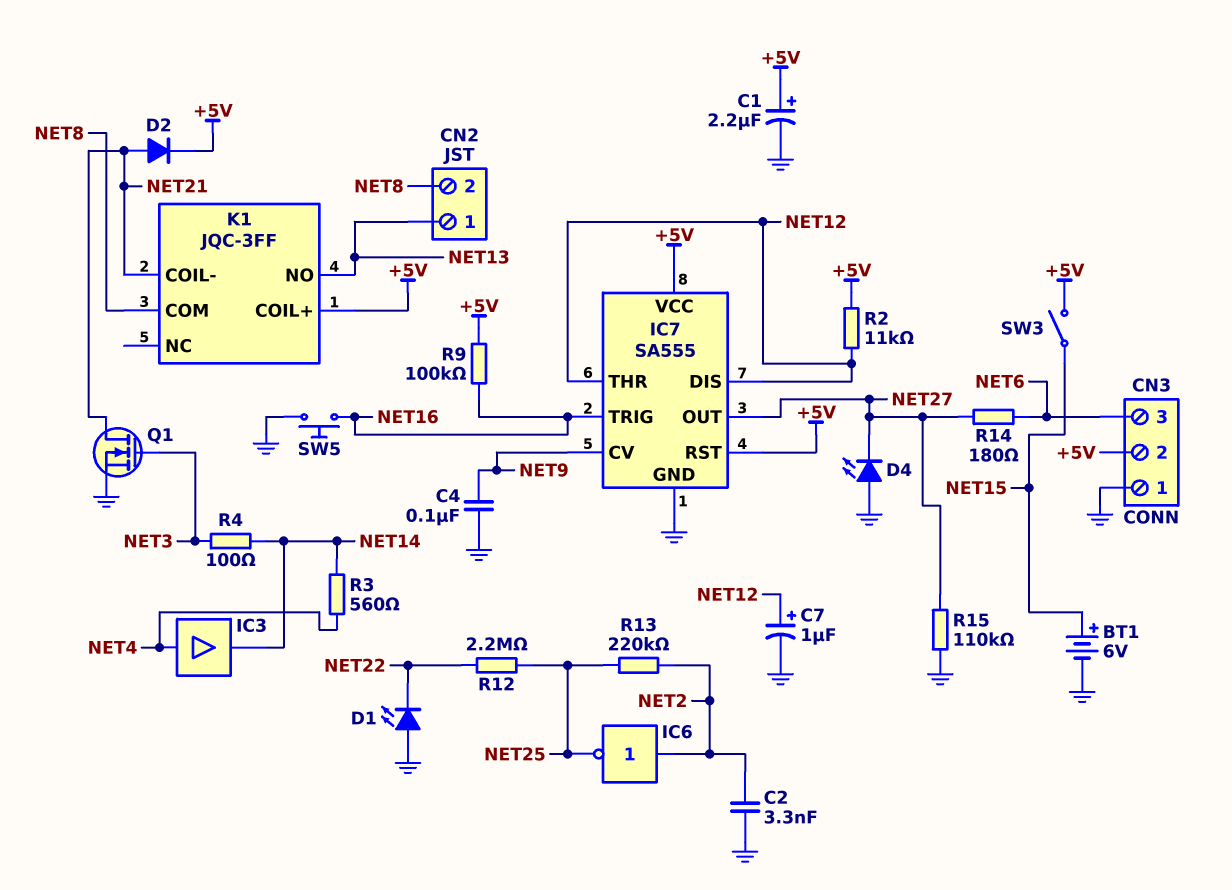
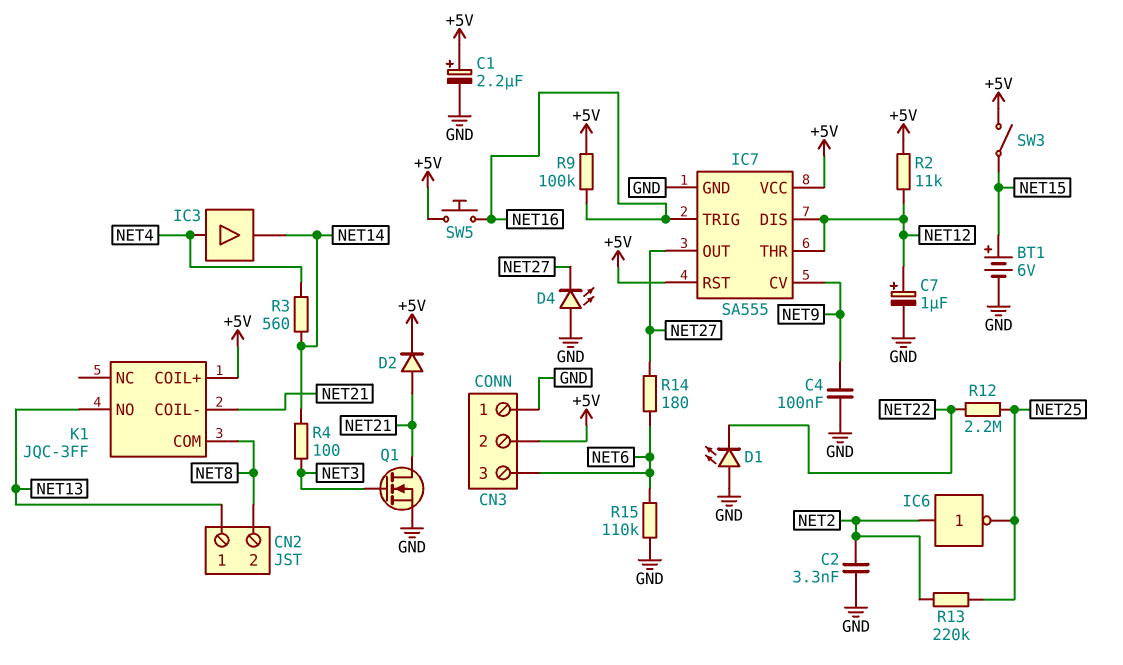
R15: 110k (GND, NET27) -> 110k (GND, NET6)
SW5: button (GND, NET16) -> button (+5V, NET16)

